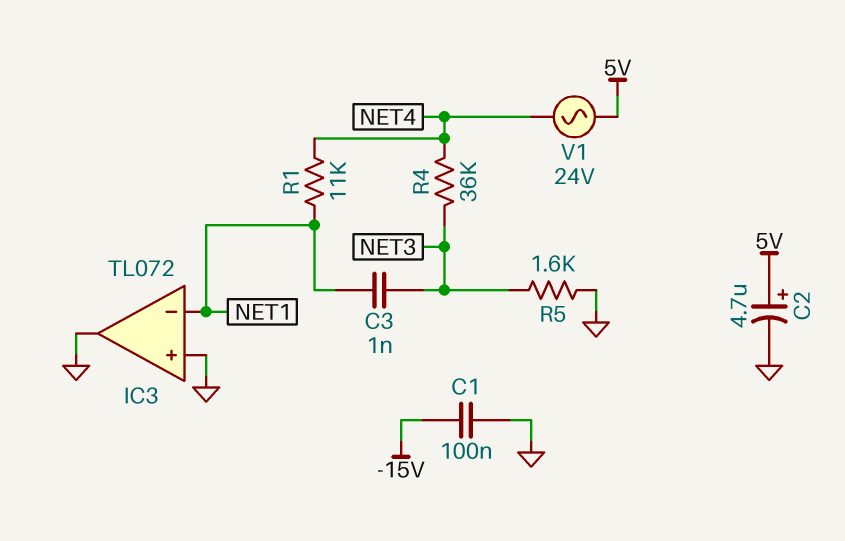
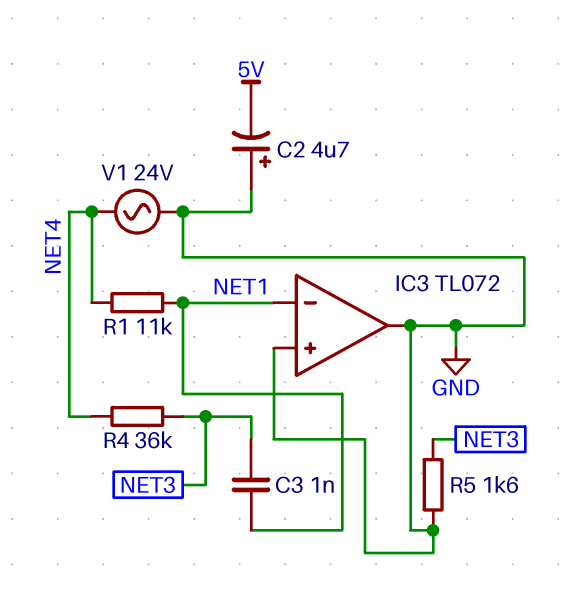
C1: 100nF (-15V, GND) -> none
C2: 4.7uF (plus 5V, minus GND) -> 4.7uF (plus GND, minus 5V)
V1: AC 24V (5V, NET4) -> AC 24V (GND, NET4)

